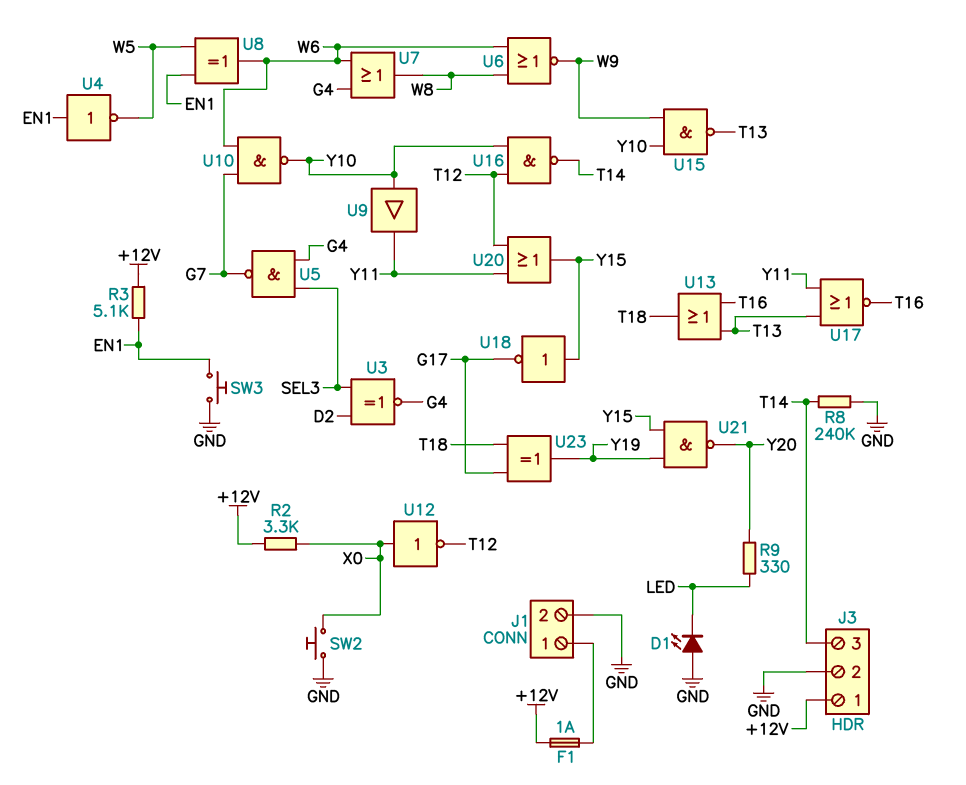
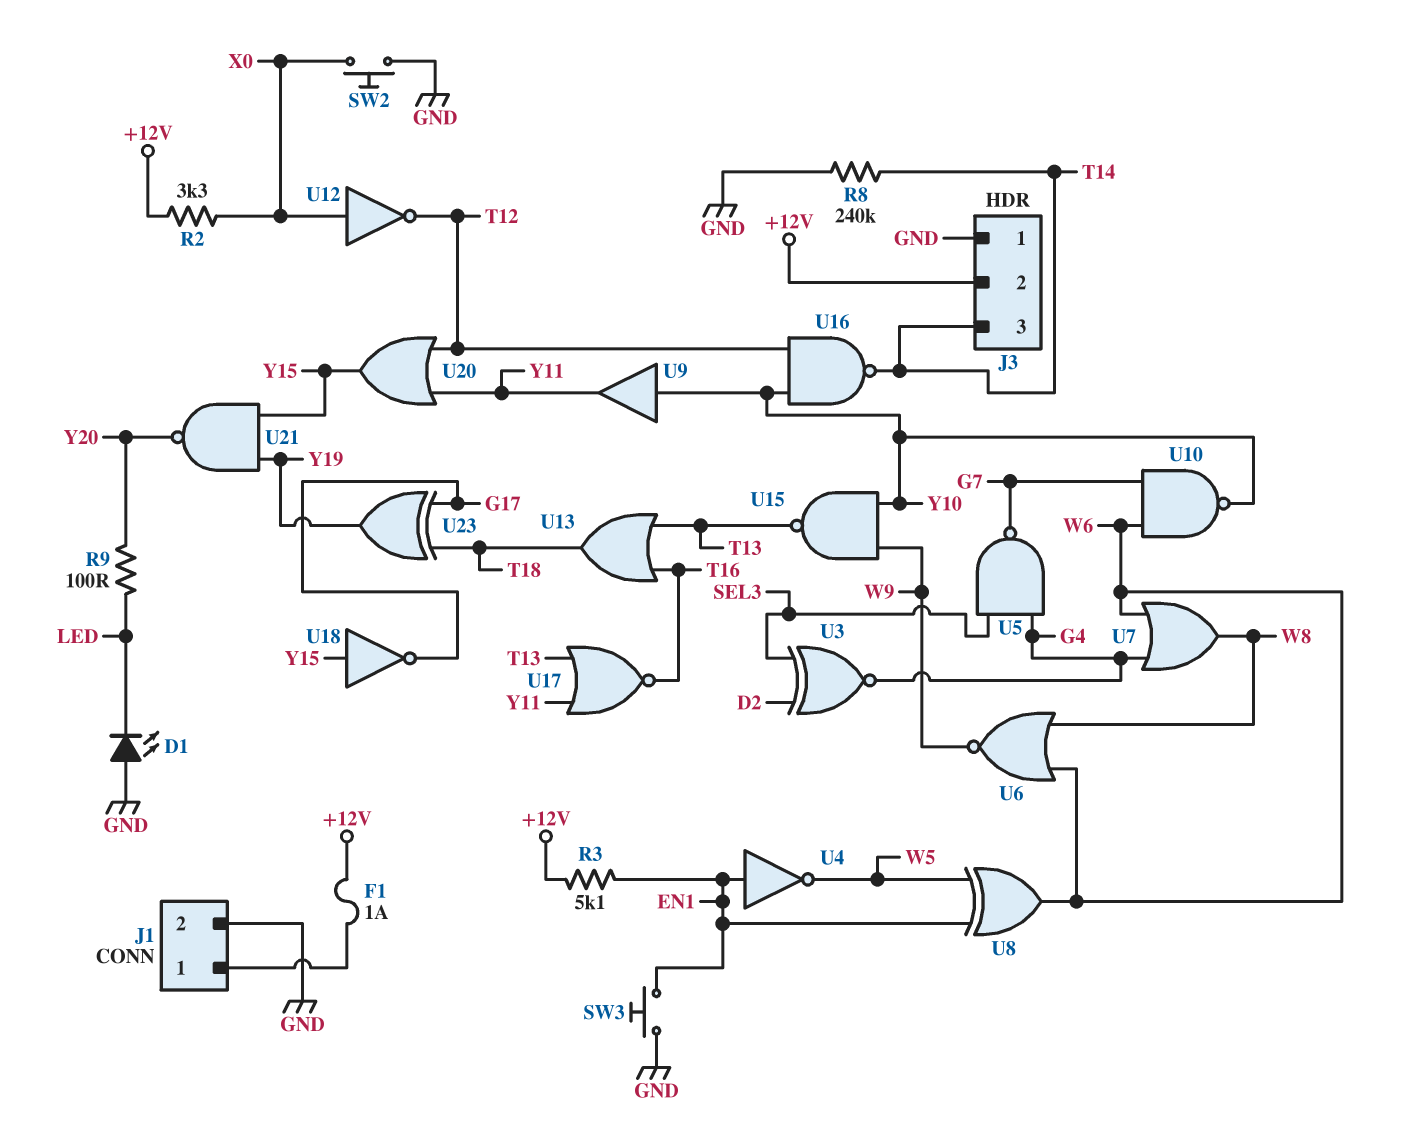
J3 pin 1: +12V -> GND
J3 pin 2: GND -> +12V
R9: 330 (LED, Y20) -> 100 (LED, Y20)

